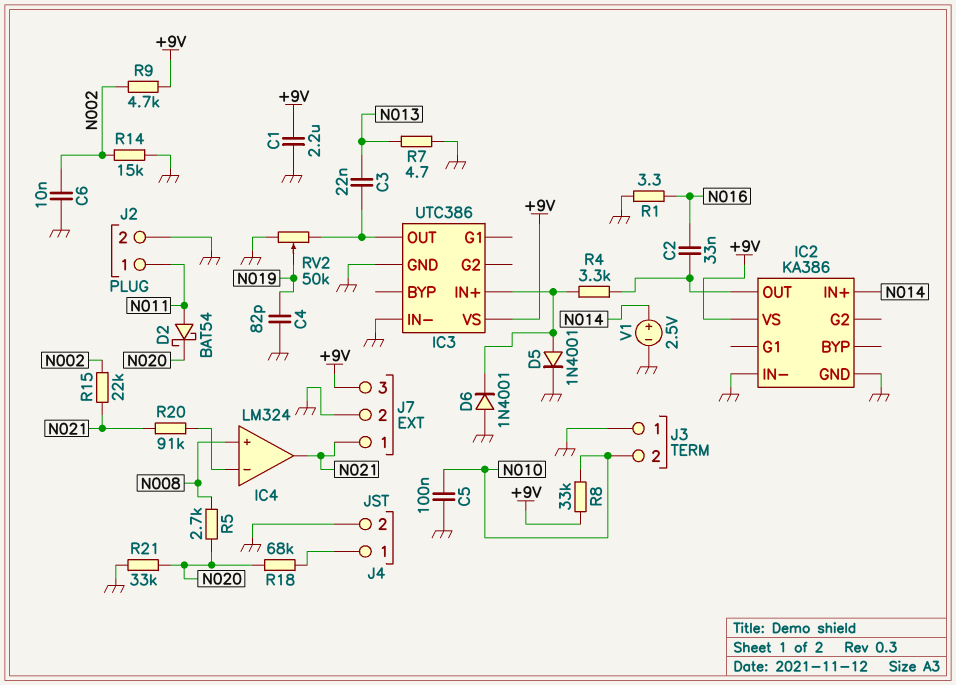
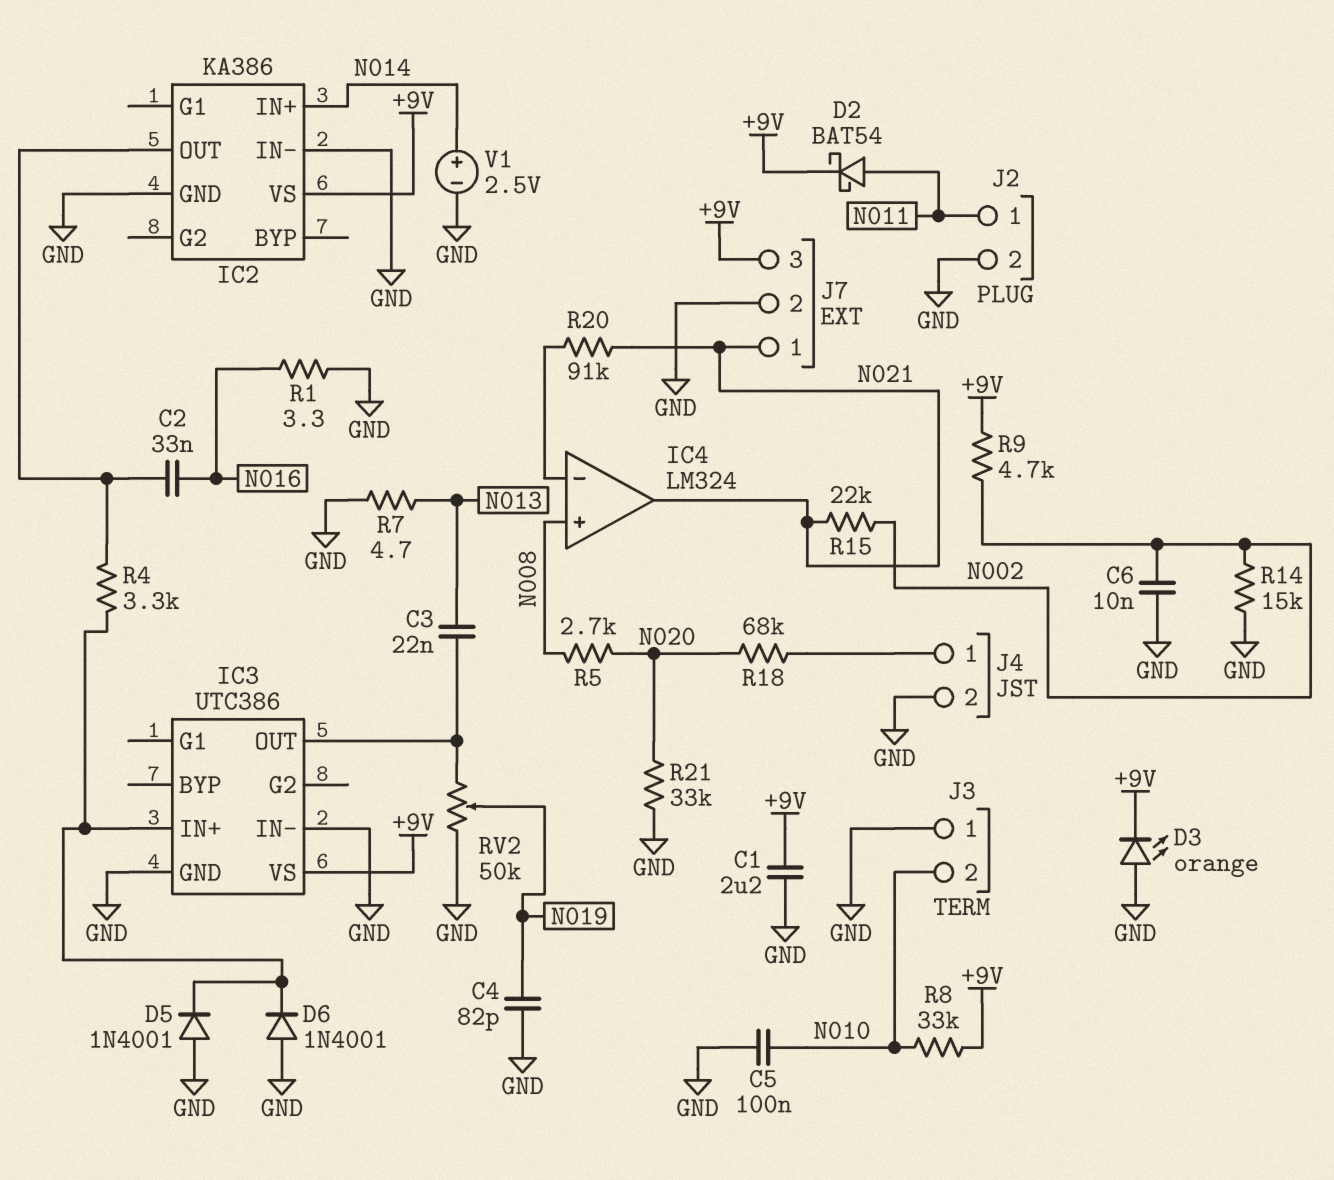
D2: schottky BAT54 (A N011, K N020) -> schottky BAT54 (A N011, K +9V)
D3: none -> LED orange (A GND, K +9V)
D5: diode 1N4001 (A IC3/IN+, K GND) -> diode 1N4001 (A GND, K IC3/IN+)

